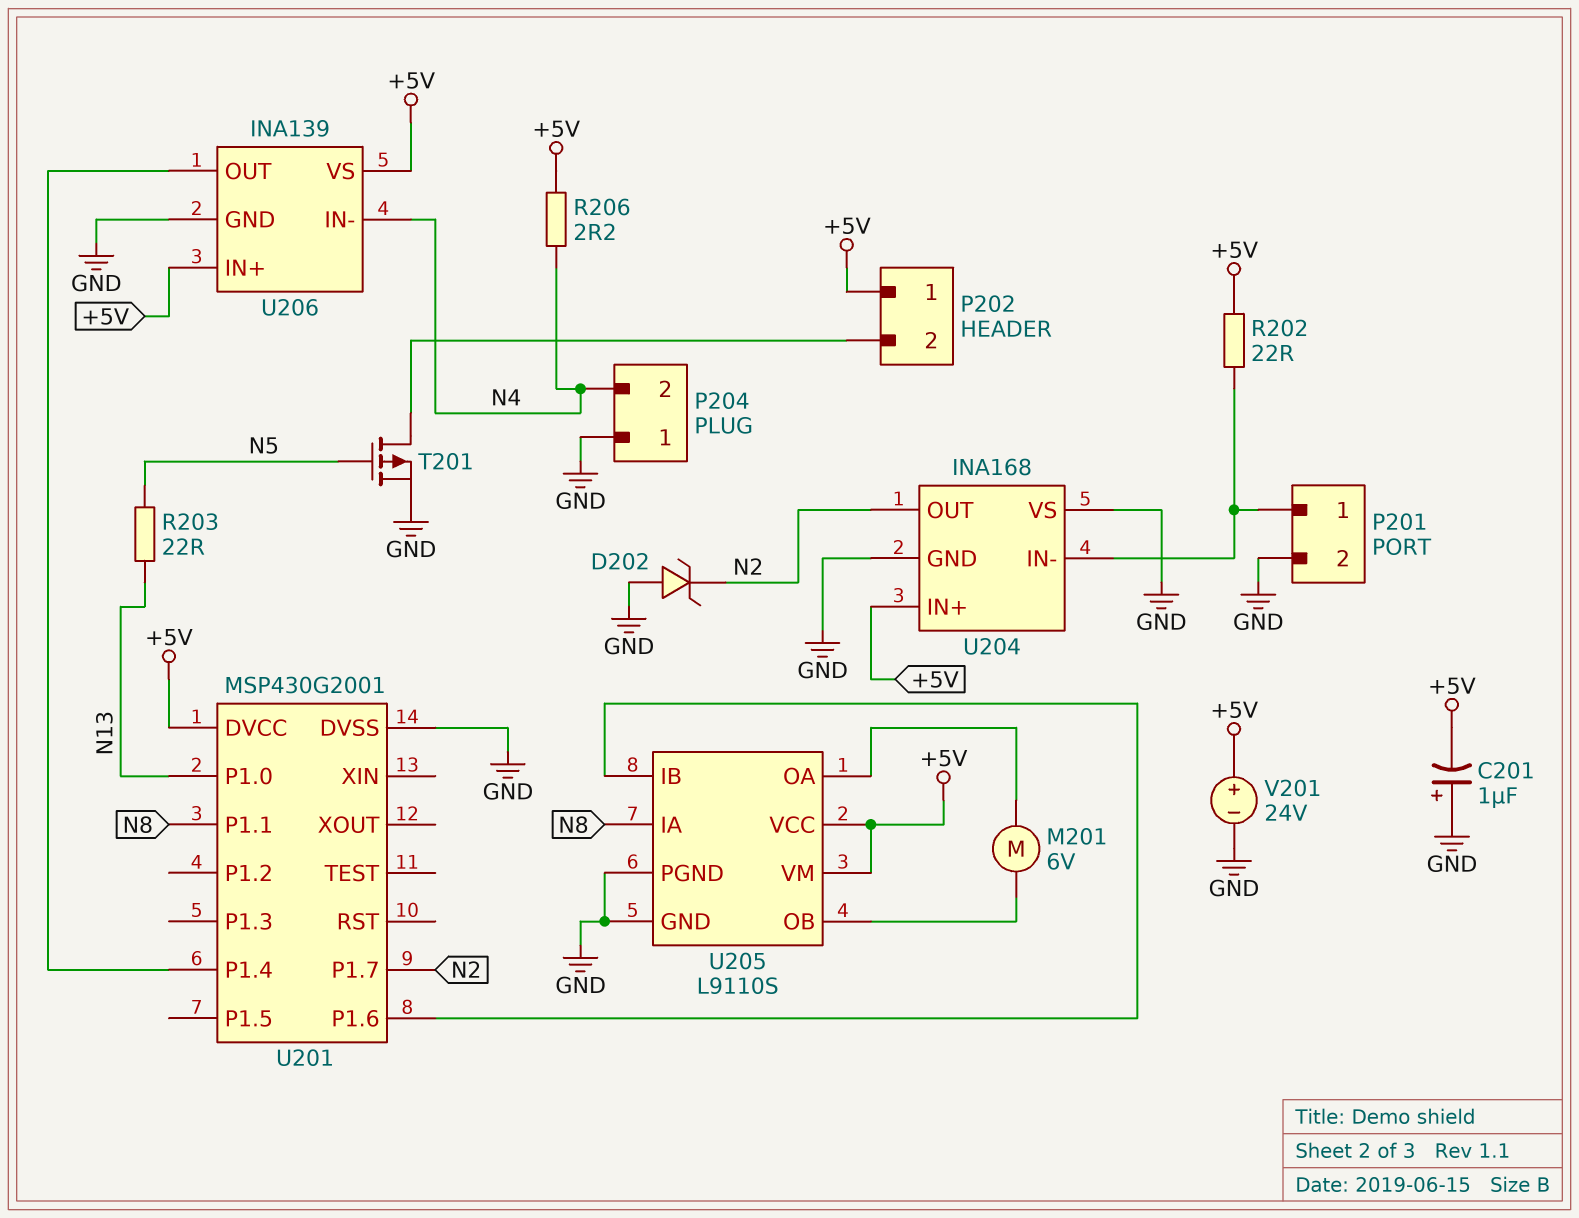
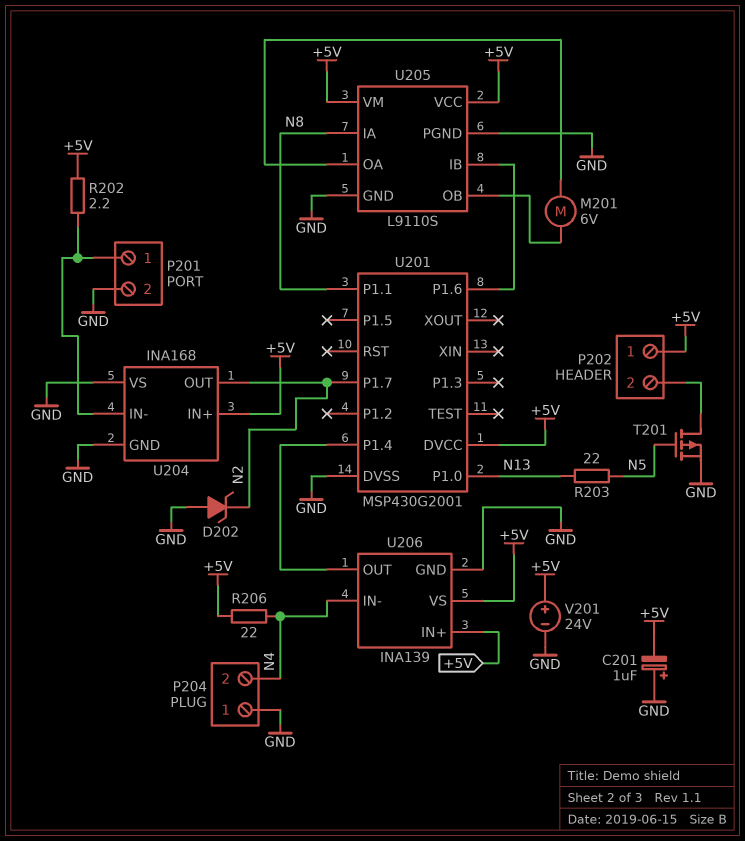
R202: 22 (+5V, P201/1) -> 2.2 (+5V, P201/1)
R206: 2.2 (+5V, N4) -> 22 (+5V, N4)

